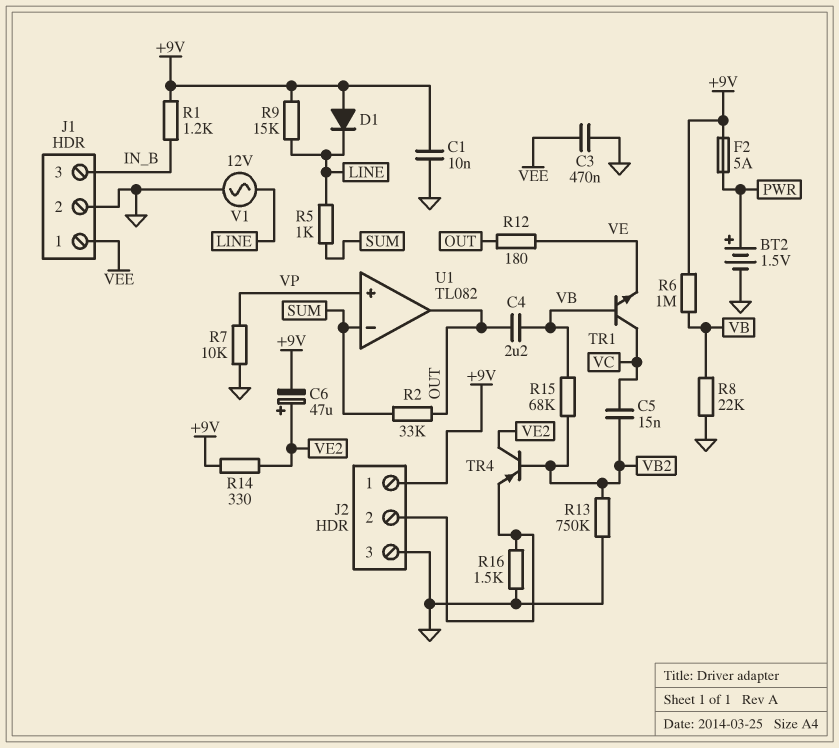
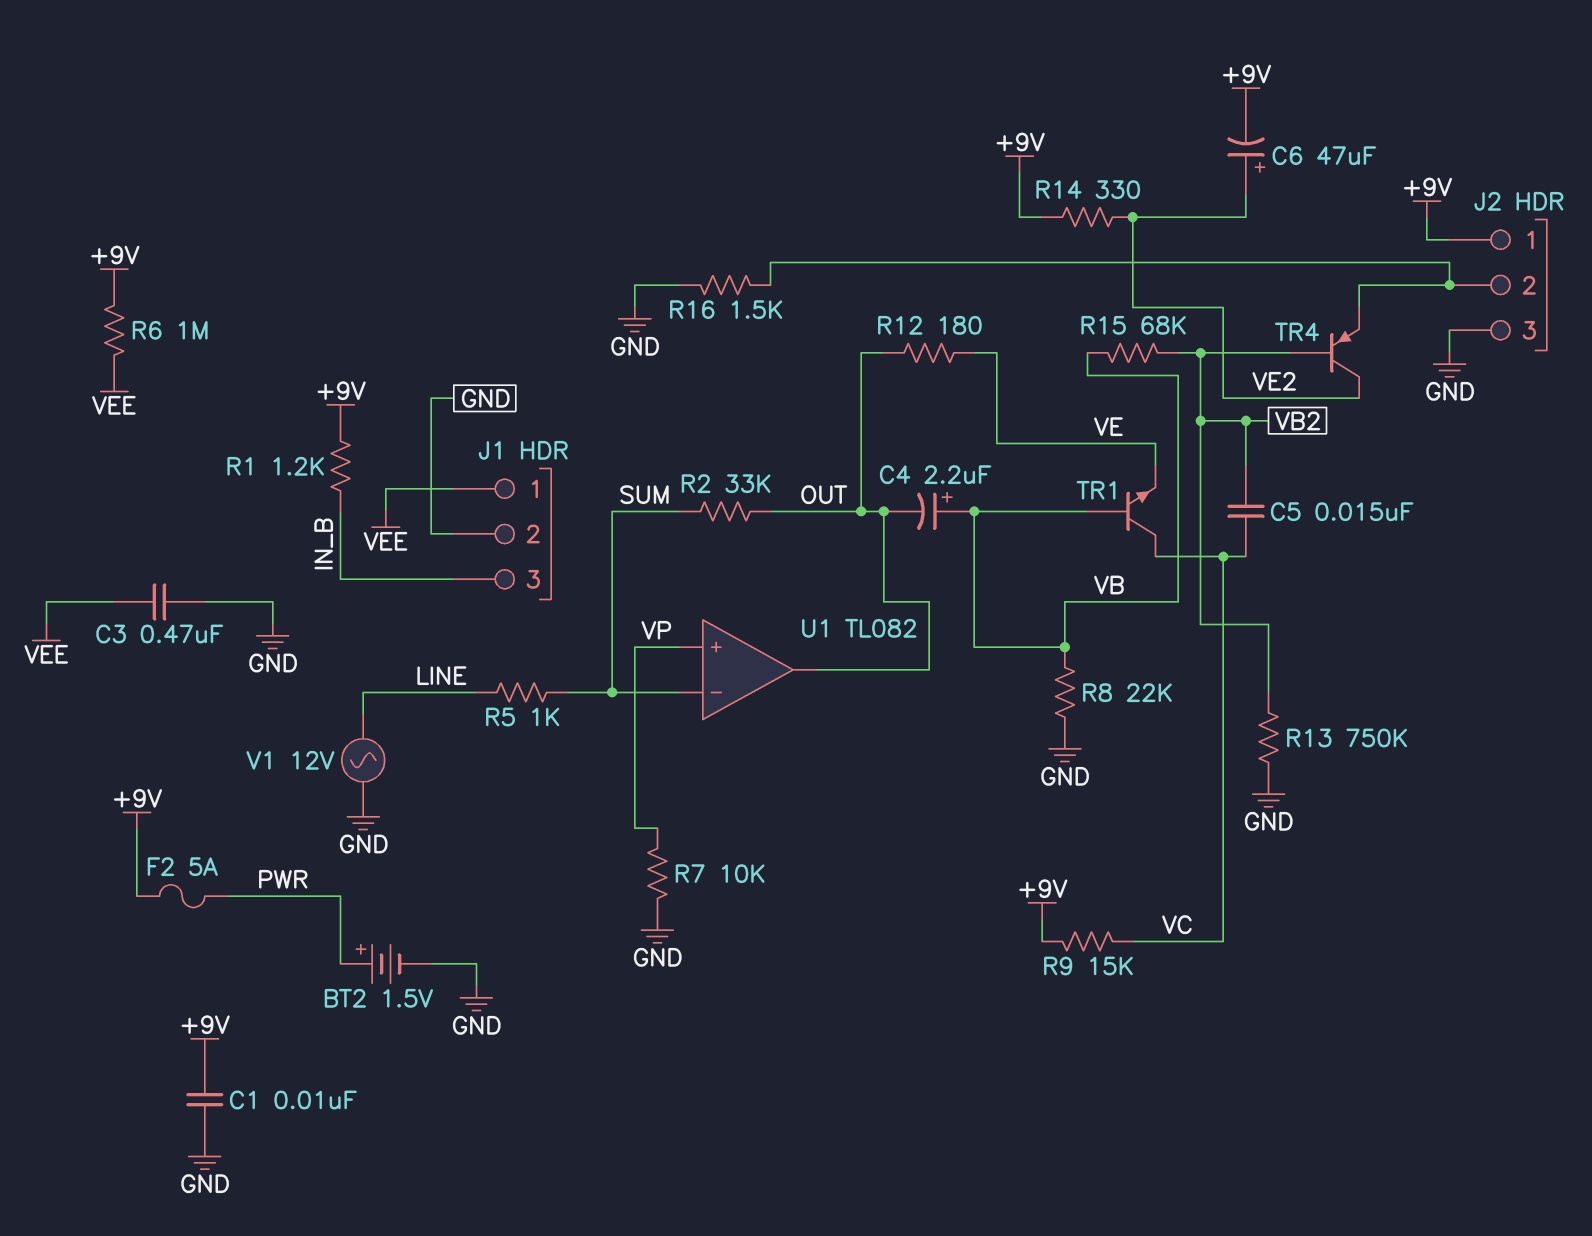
C4: 2.2uF (OUT, VB) -> 2.2uF (plus VB, minus OUT)
D1: diode (A +9V, K LINE) -> none
R6: 1M (+9V, VB) -> 1M (+9V, VEE)
R9: 15k (+9V, LINE) -> 15k (+9V, VC)

